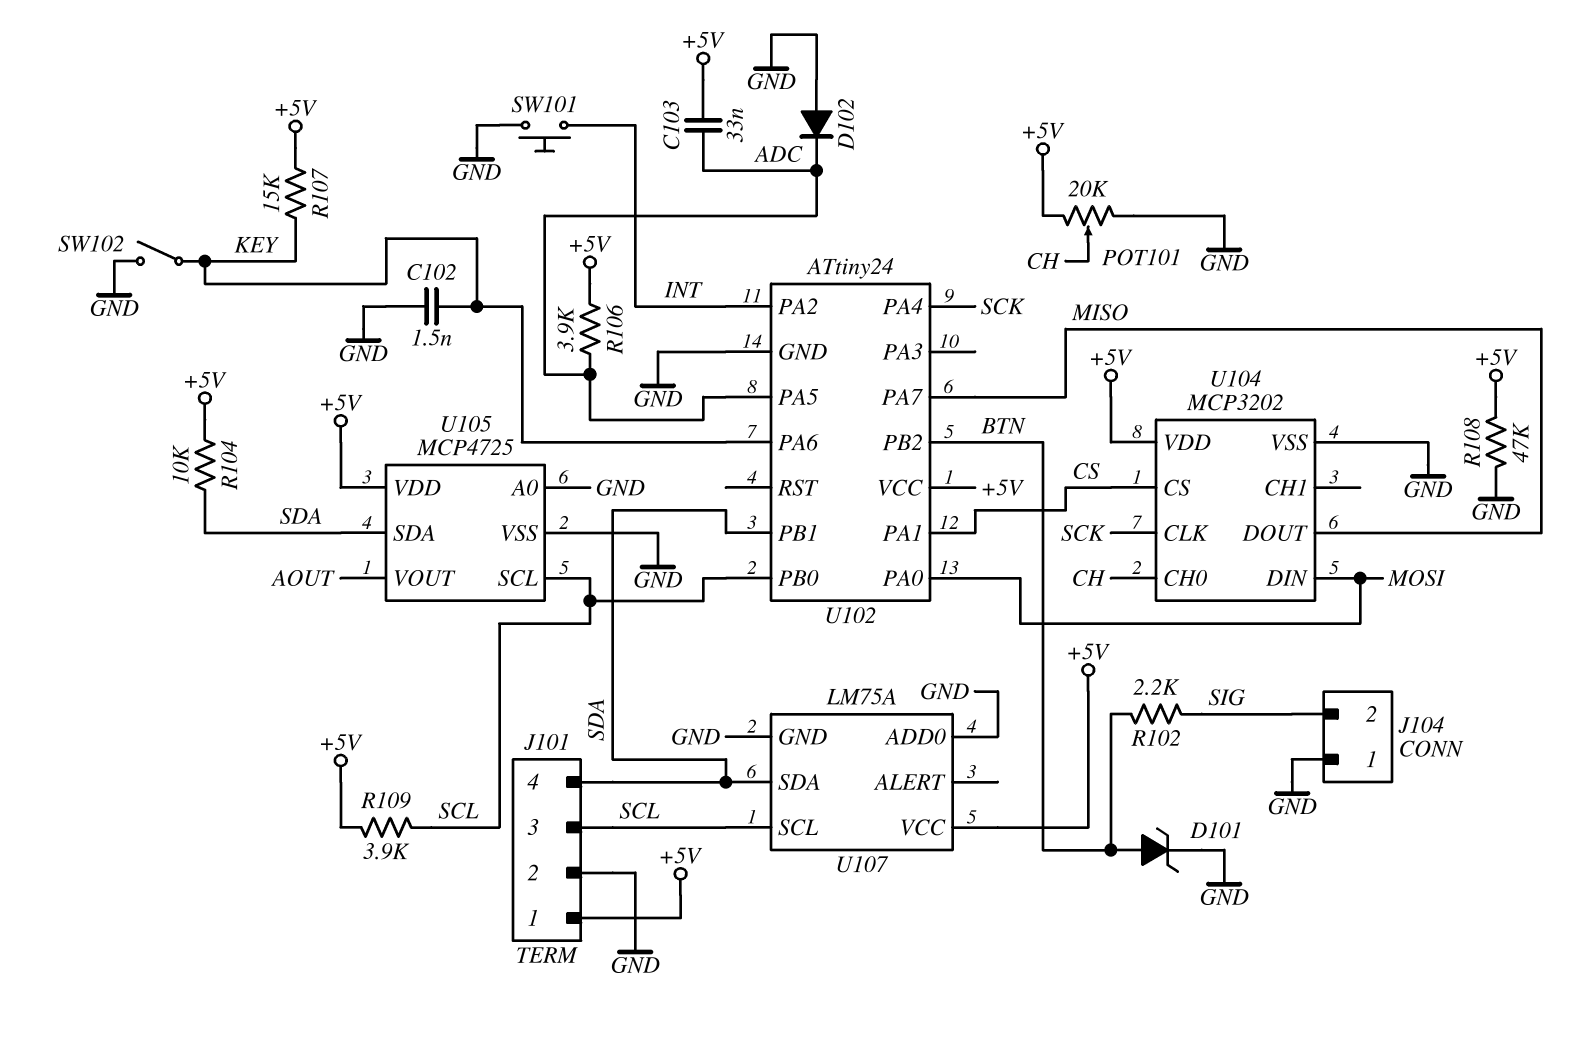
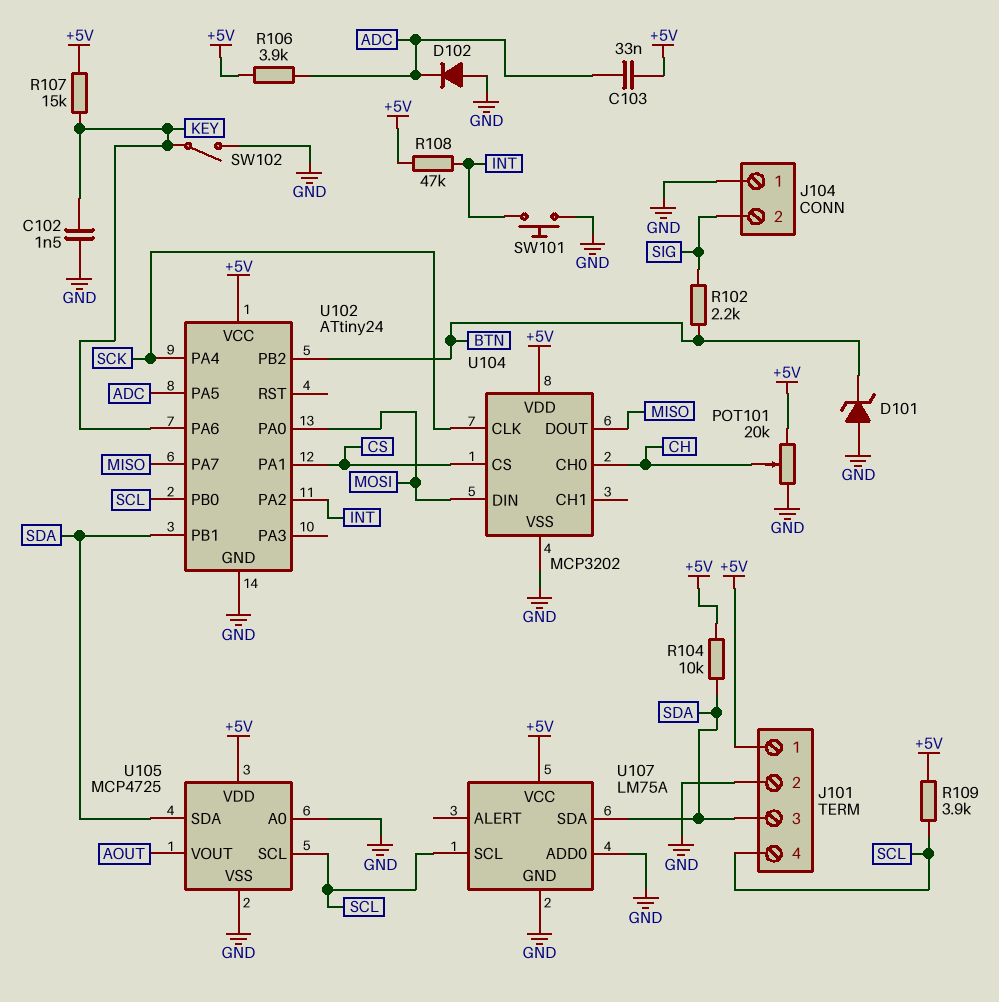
D101: zener (A BTN, K GND) -> zener (A GND, K BTN)
J101 pin 3: SCL -> SDA
J101 pin 4: SDA -> SCL
R108: 47k (+5V, GND) -> 47k (+5V, INT)

